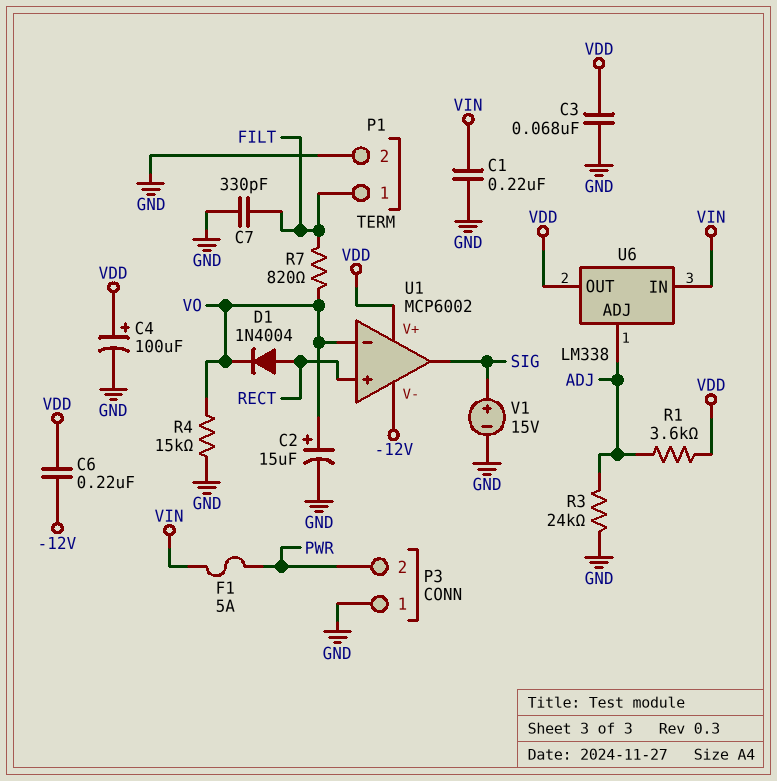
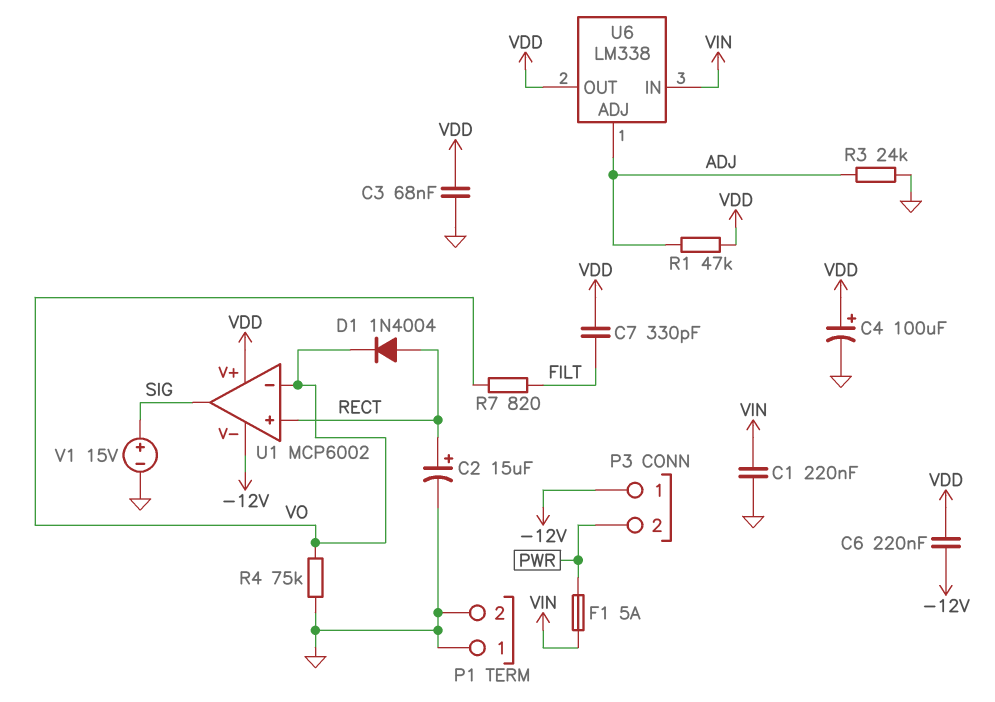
C2: 15uF (plus VO, minus GND) -> 15uF (plus RECT, minus GND)
C7: 330pF (FILT, GND) -> 330pF (FILT, VDD)
P1 pin 1: FILT -> GND
P3 pin 1: GND -> -12V
R1: 3.6k (ADJ, VDD) -> 47k (ADJ, VDD)
R4: 15k (GND, VO) -> 75k (GND, VO)

